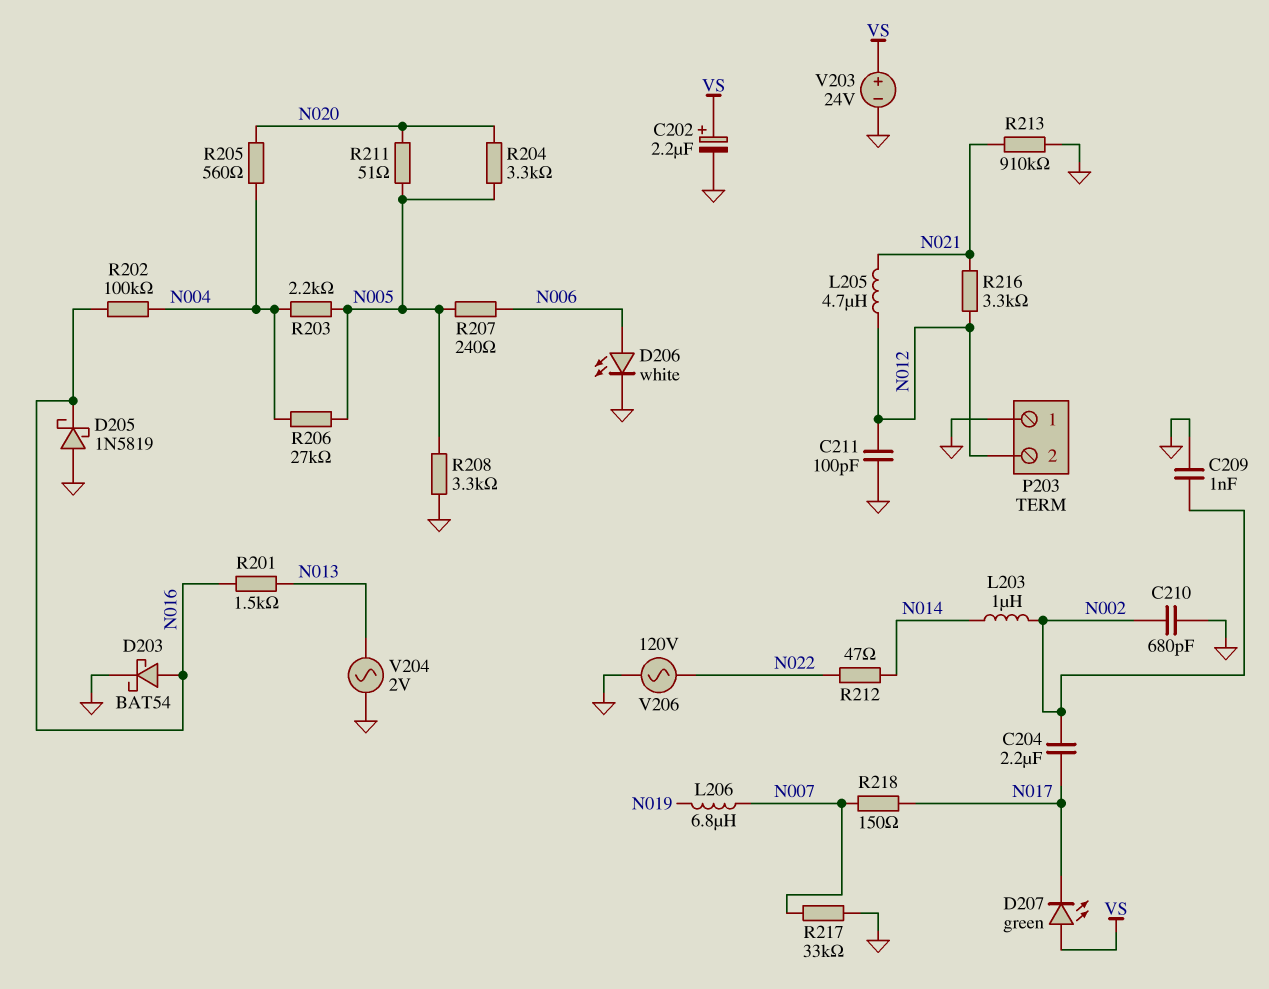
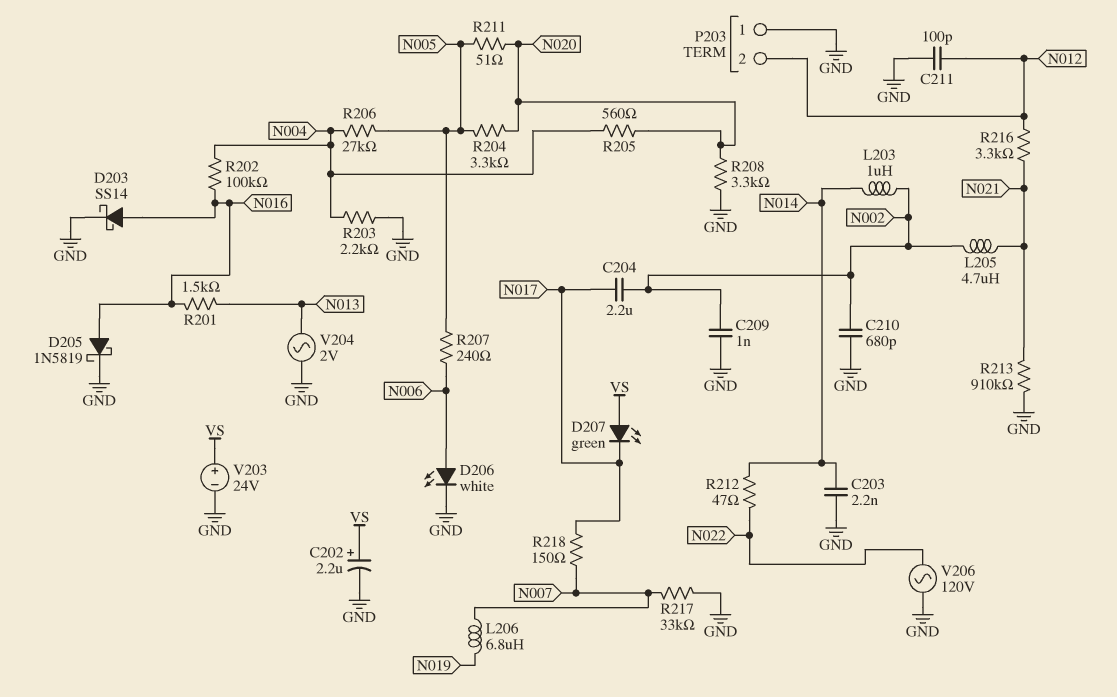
C203: none -> 2.2nF (GND, N014)
D203: schottky BAT54 (A N016, K GND) -> schottky SS14 (A N016, K GND)
D205: schottky 1N5819 (A GND, K N016) -> schottky 1N5819 (A N016, K GND)
L205: 4.7uH (N012, N021) -> 4.7uH (N002, N021)
R203: 2.2k (N004, N005) -> 2.2k (GND, N004)
R208: 3.3k (GND, N005) -> 3.3k (GND, N020)

